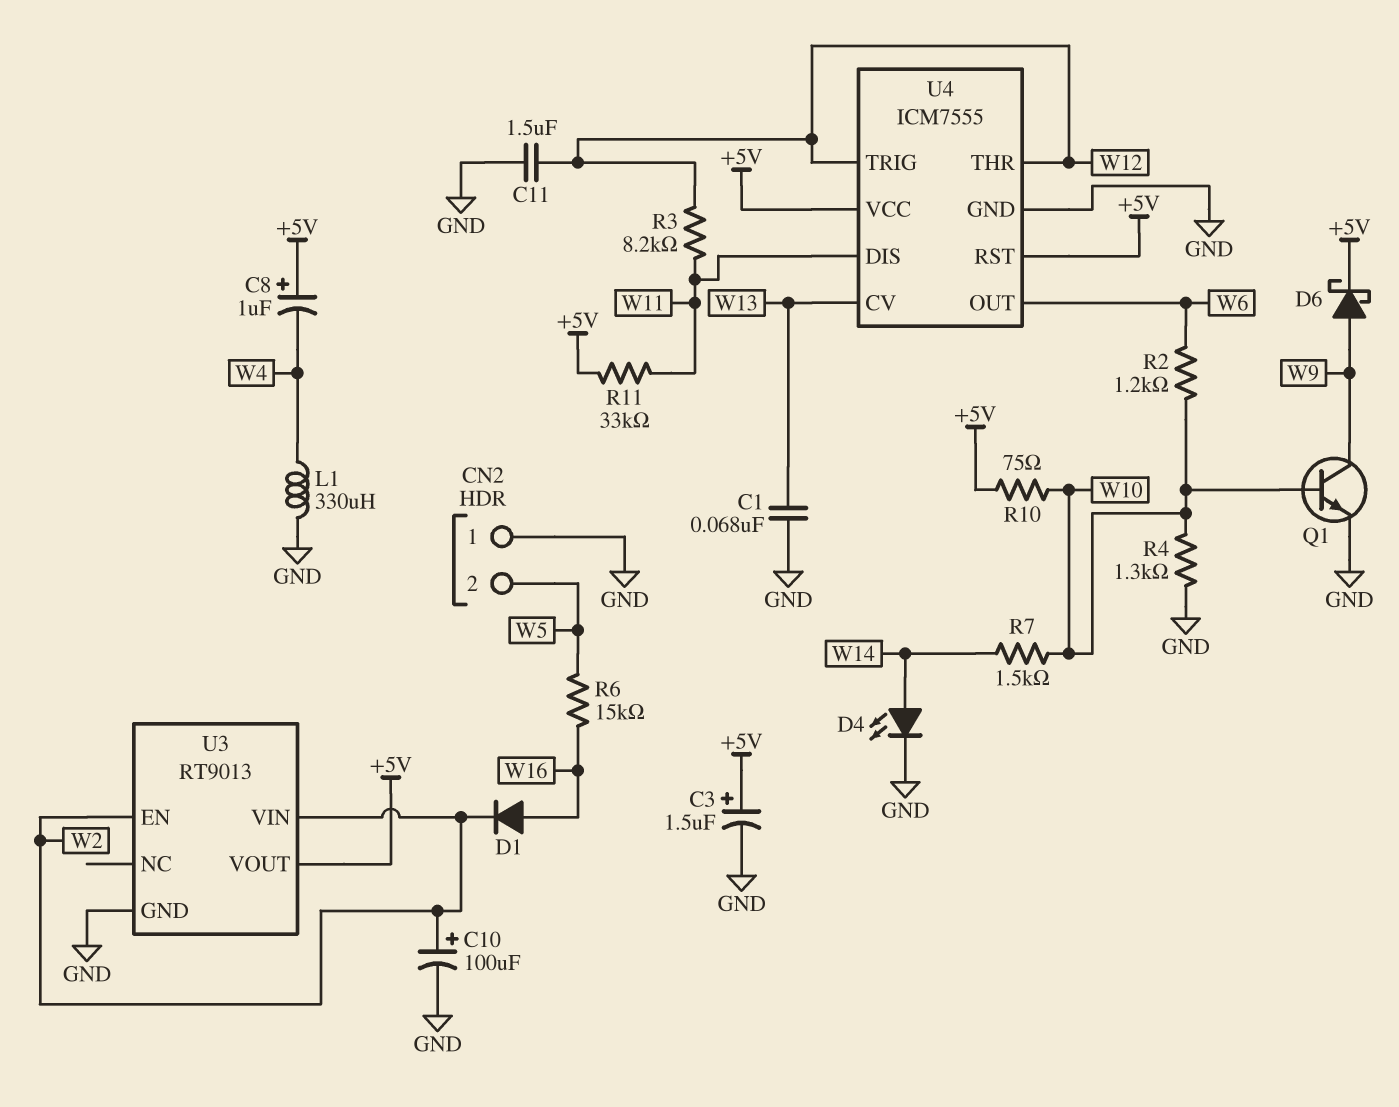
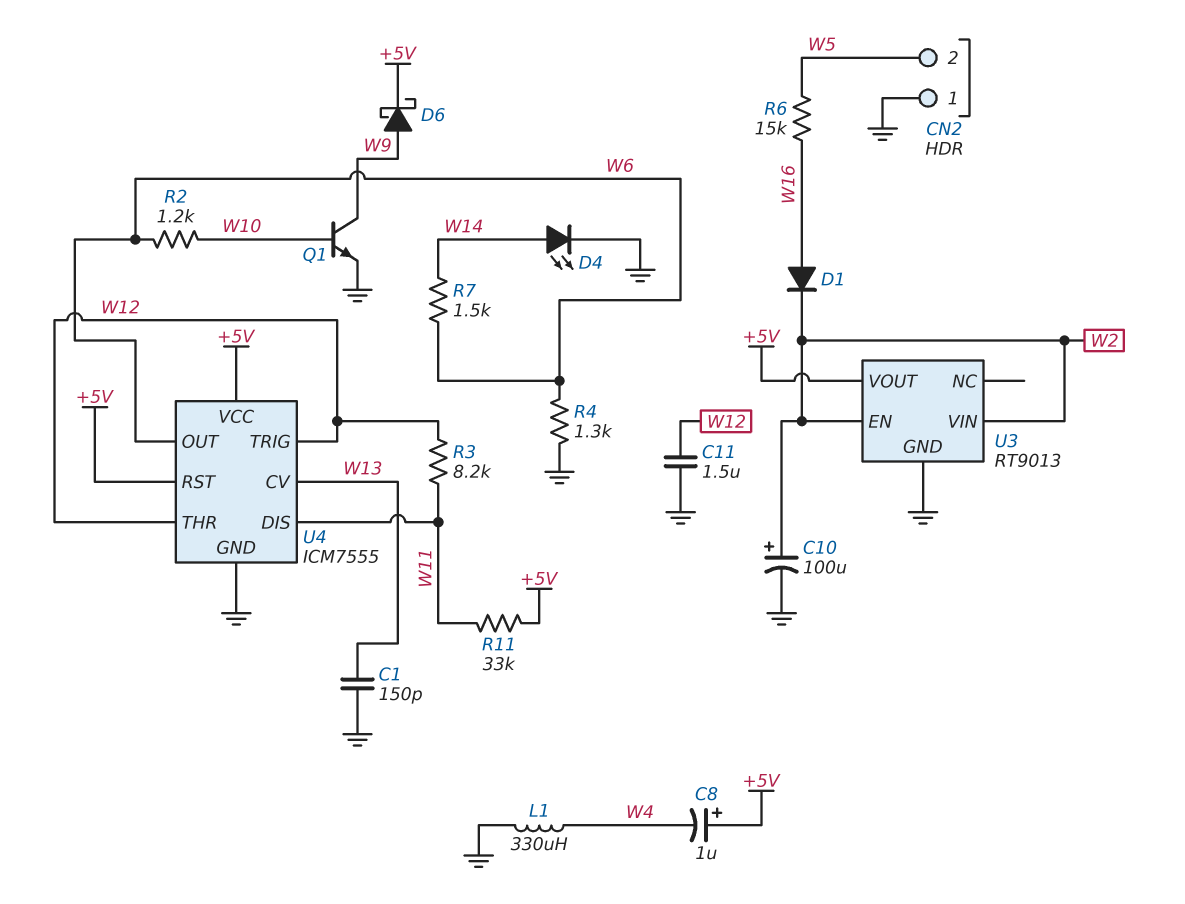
C1: 68nF (GND, W13) -> 150pF (GND, W13)
C3: 1.5uF (plus +5V, minus GND) -> none
R4: 1.3k (GND, W10) -> 1.3k (GND, W6)
R7: 1.5k (W10, W14) -> 1.5k (W6, W14)
R10: 75 (+5V, W10) -> none

